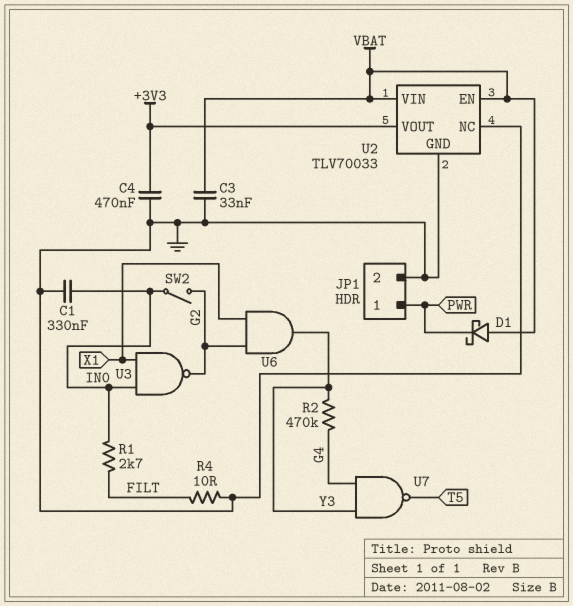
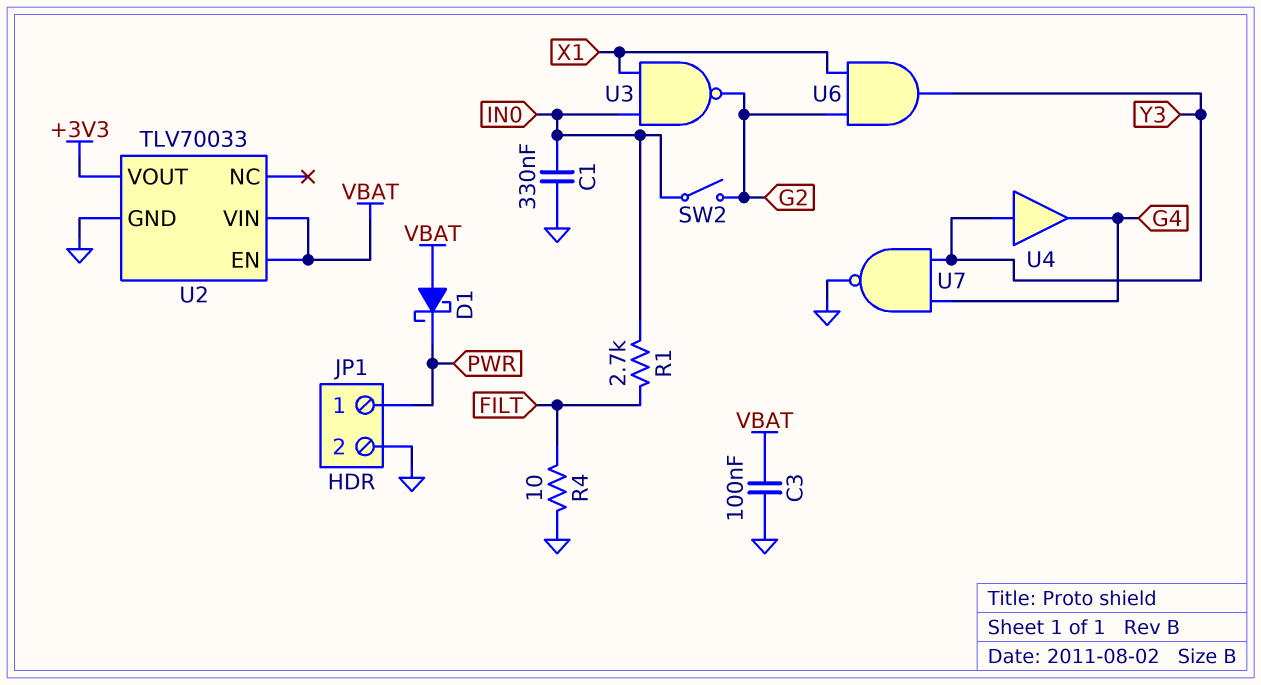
C3: 33nF (GND, VBAT) -> 100nF (GND, VBAT)
C4: 470nF (+3V3, GND) -> none
R2: 470k (G4, Y3) -> none
U2 pin NC: GND -> none
U4: none -> buffer (in Y3, out G4)
U7: NAND (in G4, in Y3, out T5) -> NAND (in G4, in Y3, out GND)

